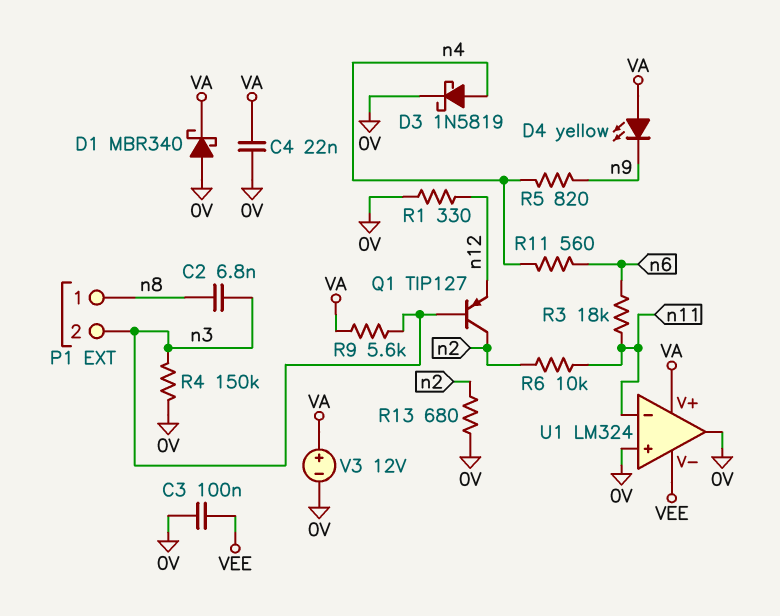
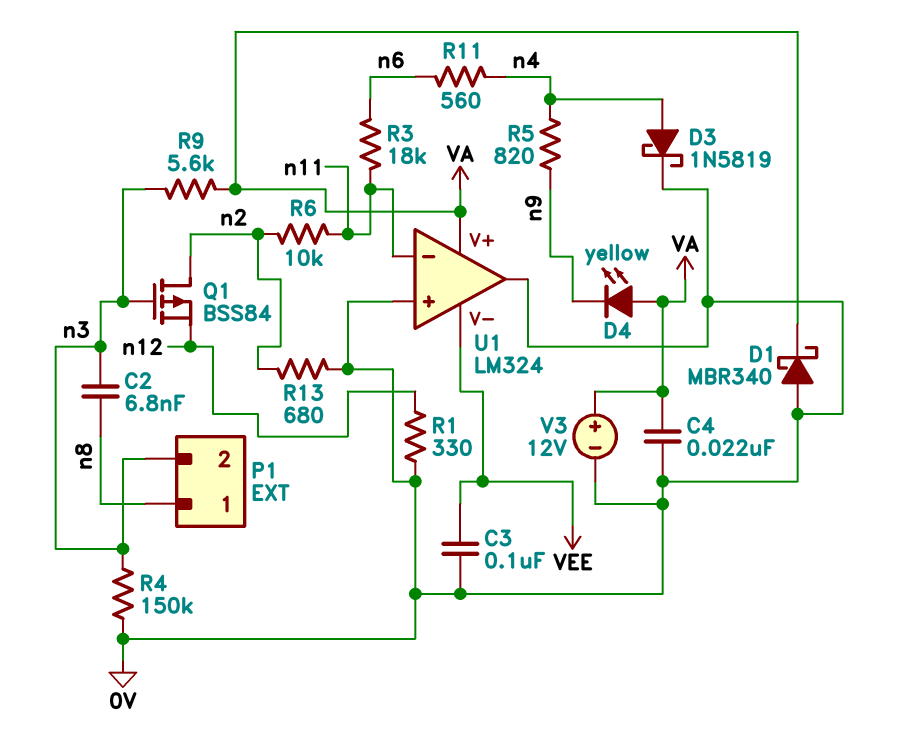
Q1: PNP TIP127 (B n3, C n2, E n12) -> PMOS BSS84 (G n3, D n2, S n12)

